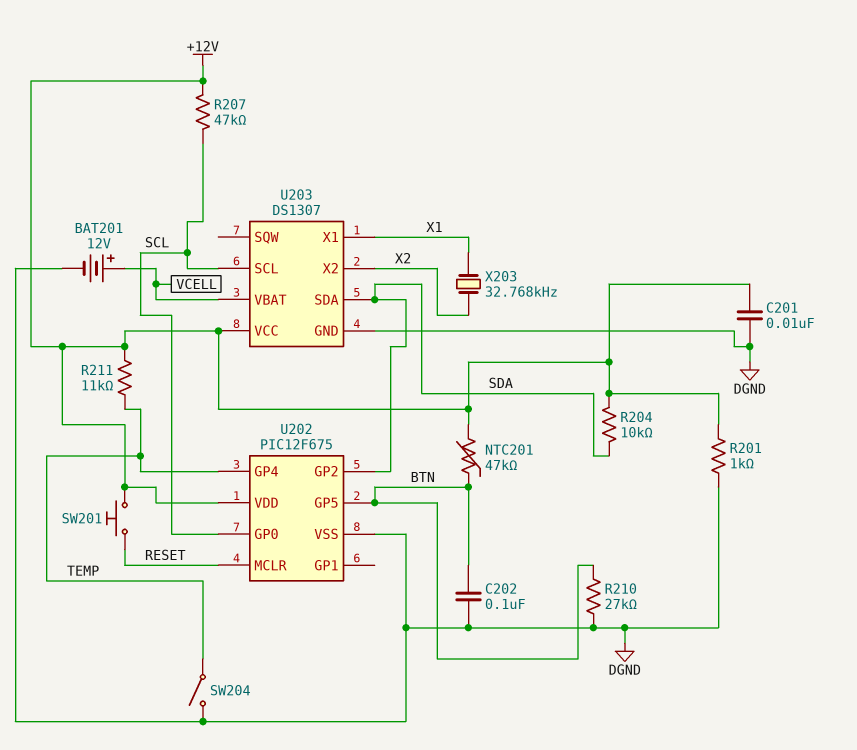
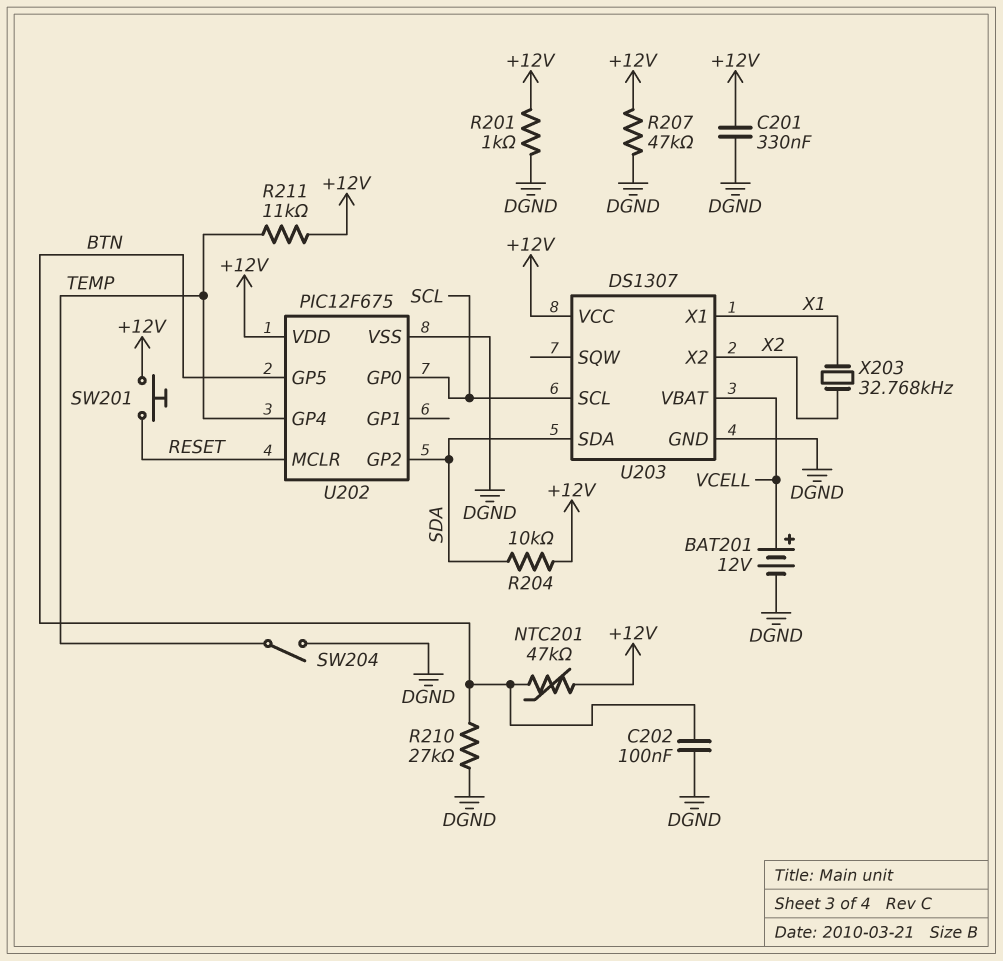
C201: 10nF (+12V, DGND) -> 330nF (+12V, DGND)
R207: 47k (+12V, SCL) -> 47k (+12V, DGND)

